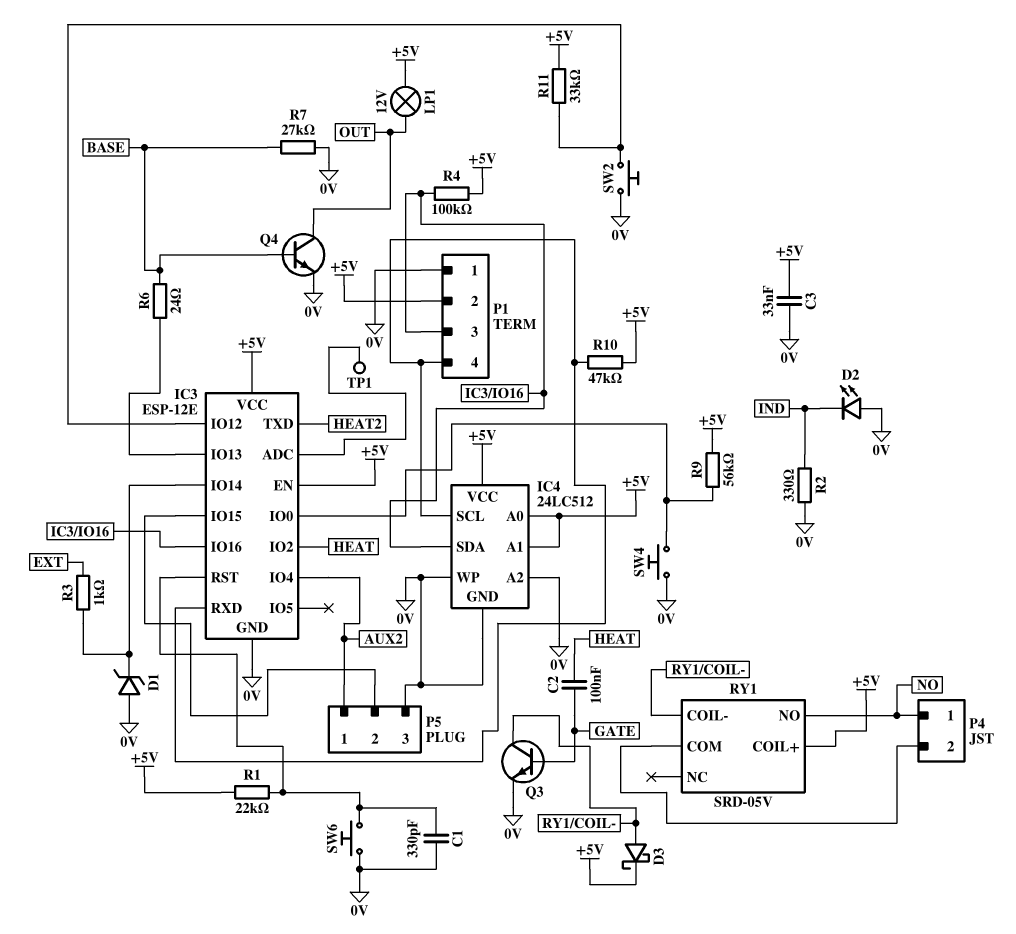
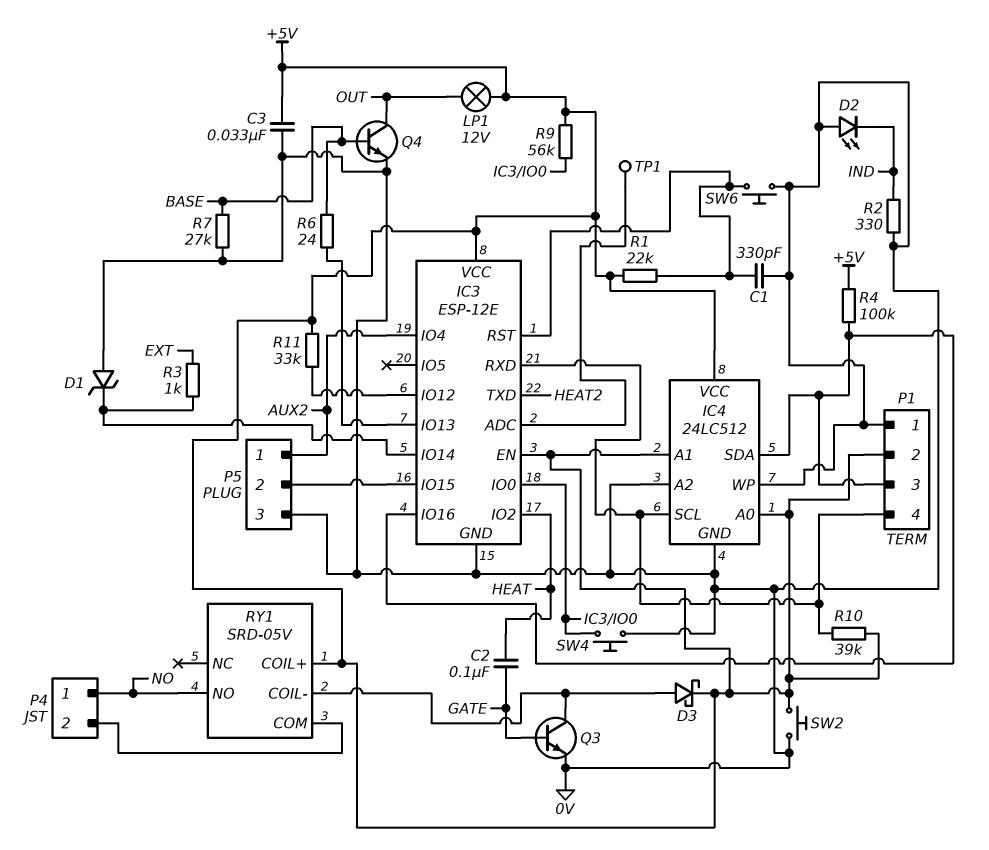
R10: 47k (+5V, IC3/RXD) -> 39k (+5V, IC3/RXD)
SW2: button (0V, IC3/IO12) -> button (+5V, 0V)

